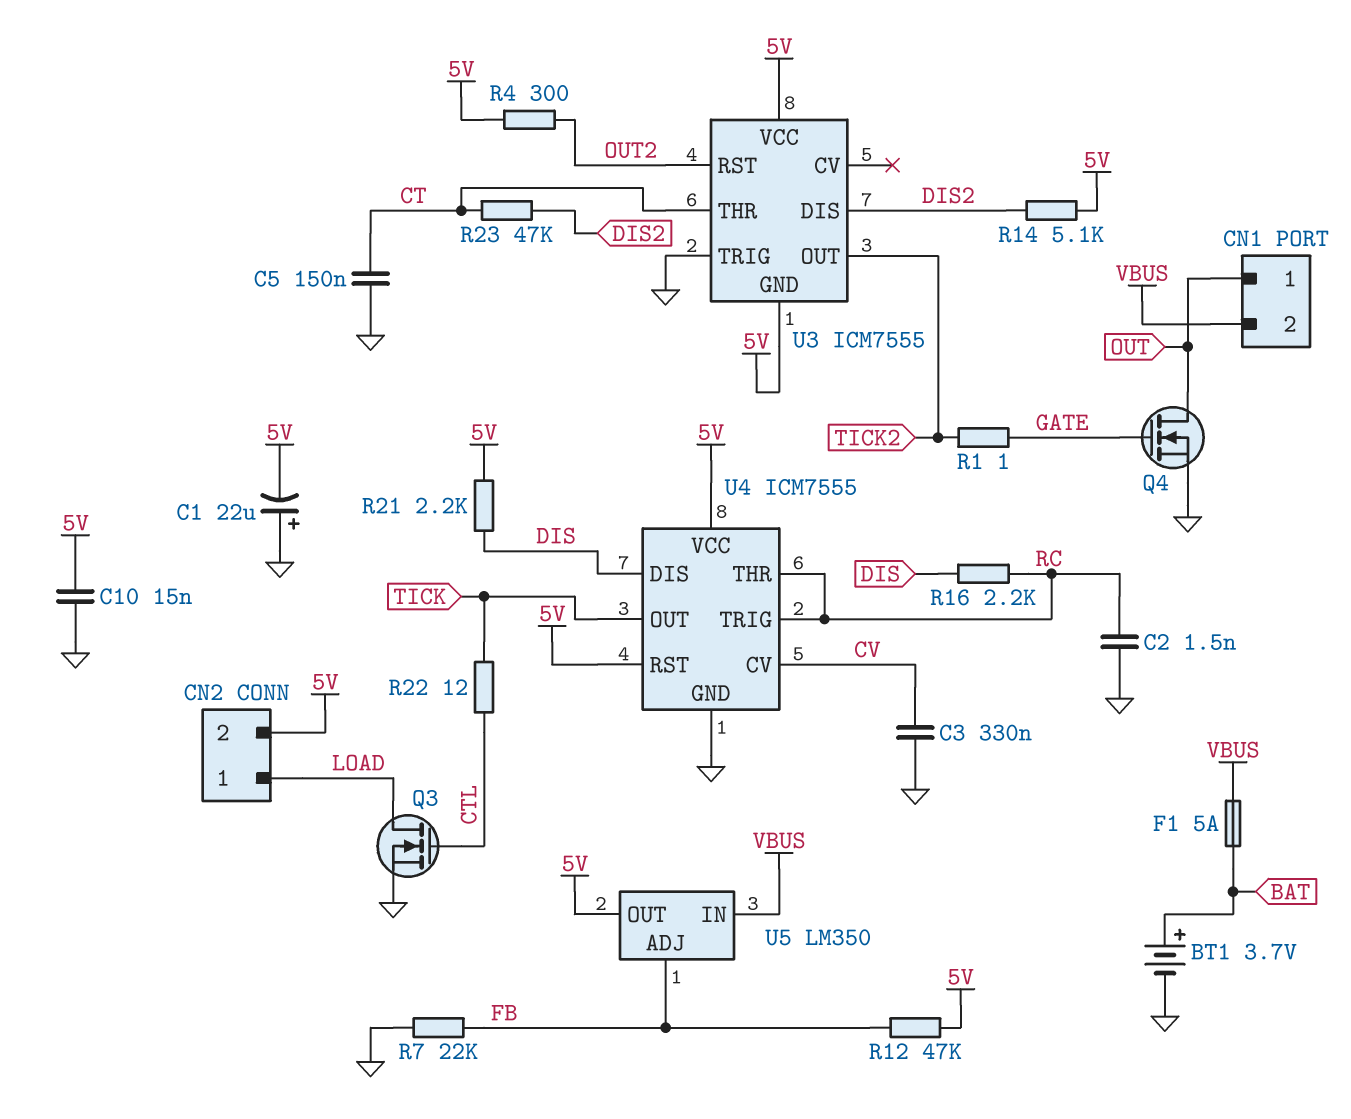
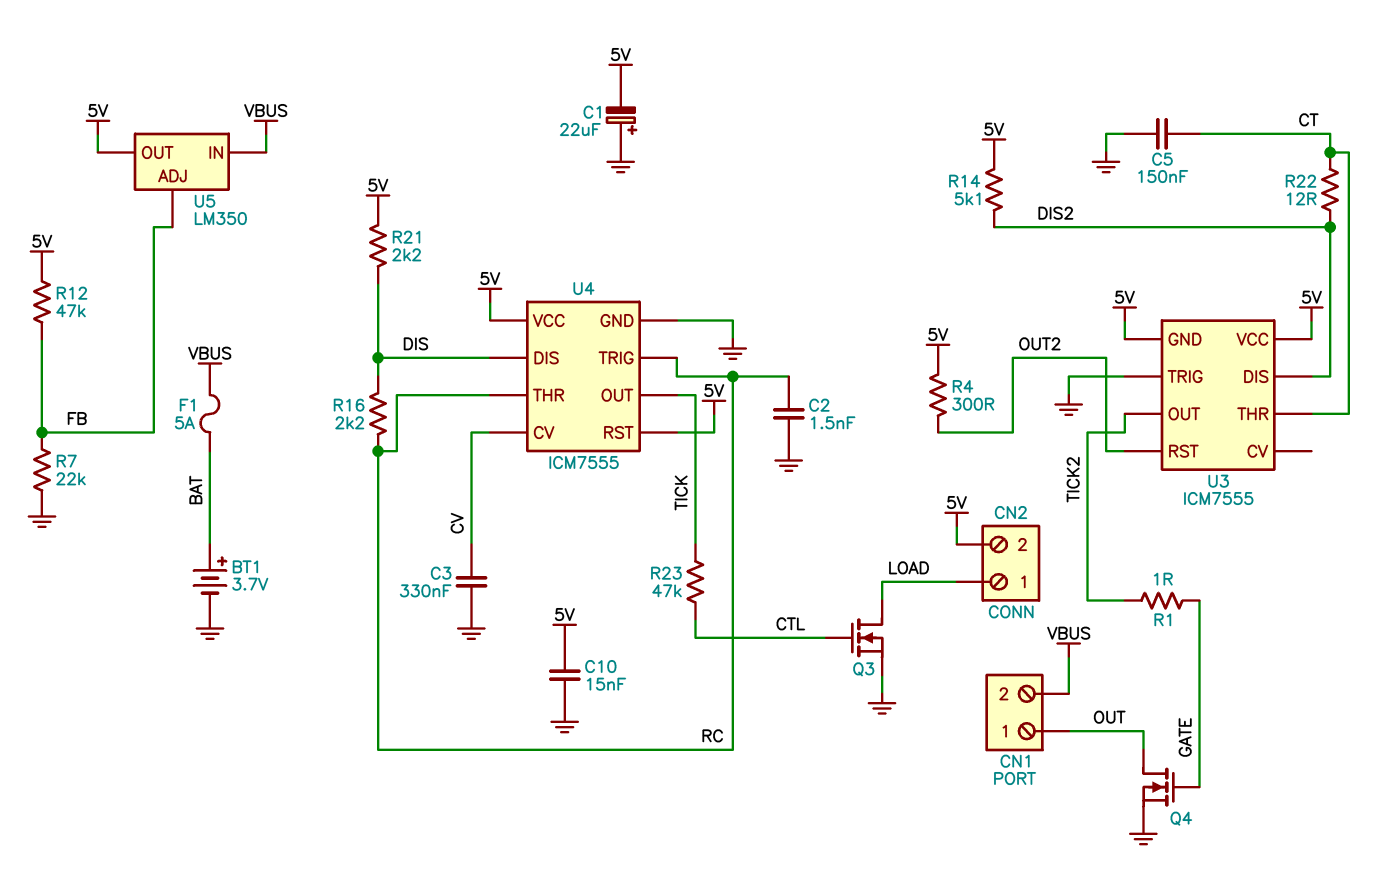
R22: 12 (CTL, TICK) -> 12 (CT, DIS2)
R23: 47k (CT, DIS2) -> 47k (CTL, TICK)

